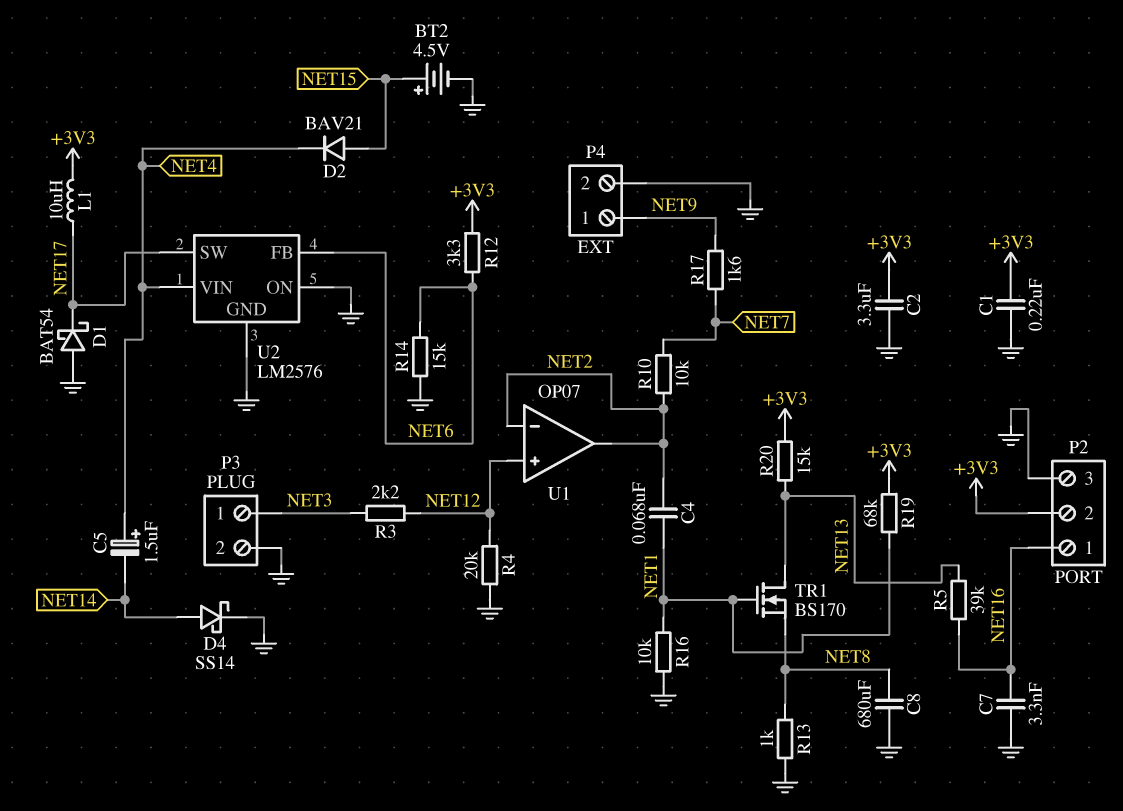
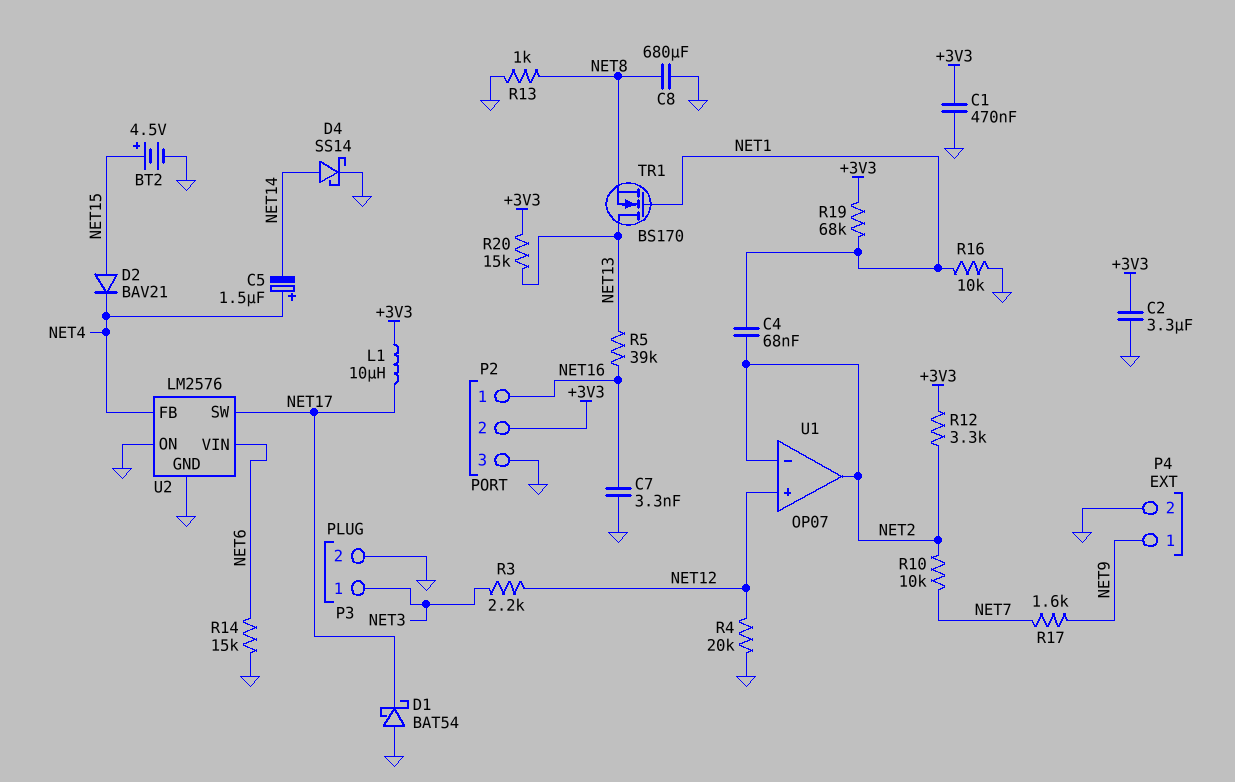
C1: 220nF (+3V3, GND) -> 470nF (+3V3, GND)
R12: 3.3k (+3V3, NET6) -> 3.3k (+3V3, NET2)
U2 pin FB: NET6 -> NET4
U2 pin VIN: NET4 -> NET6

